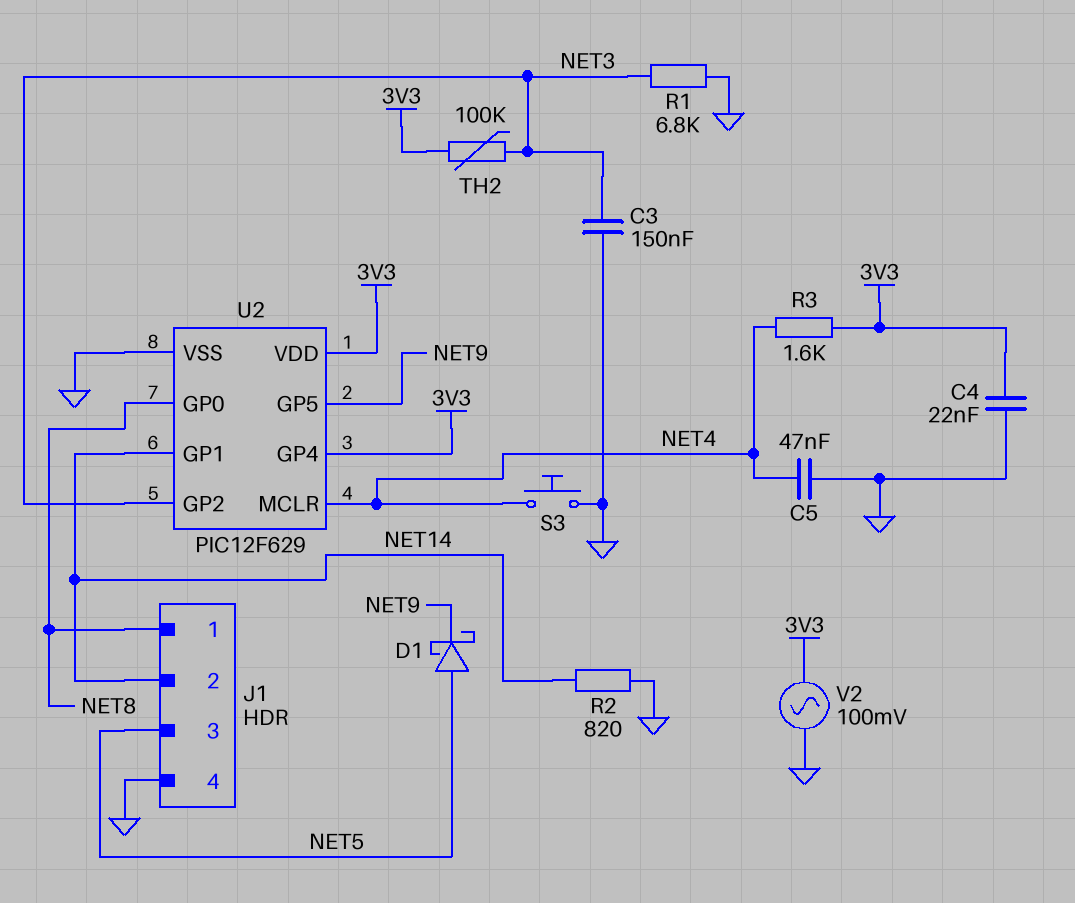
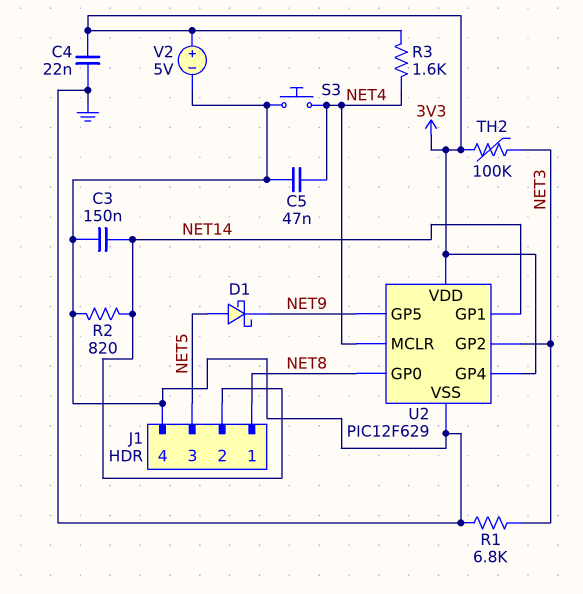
C3: 150nF (GND, NET3) -> 150nF (GND, NET14)
V2: AC 100mV (3V3, GND) -> 5V (plus 3V3, minus GND)

